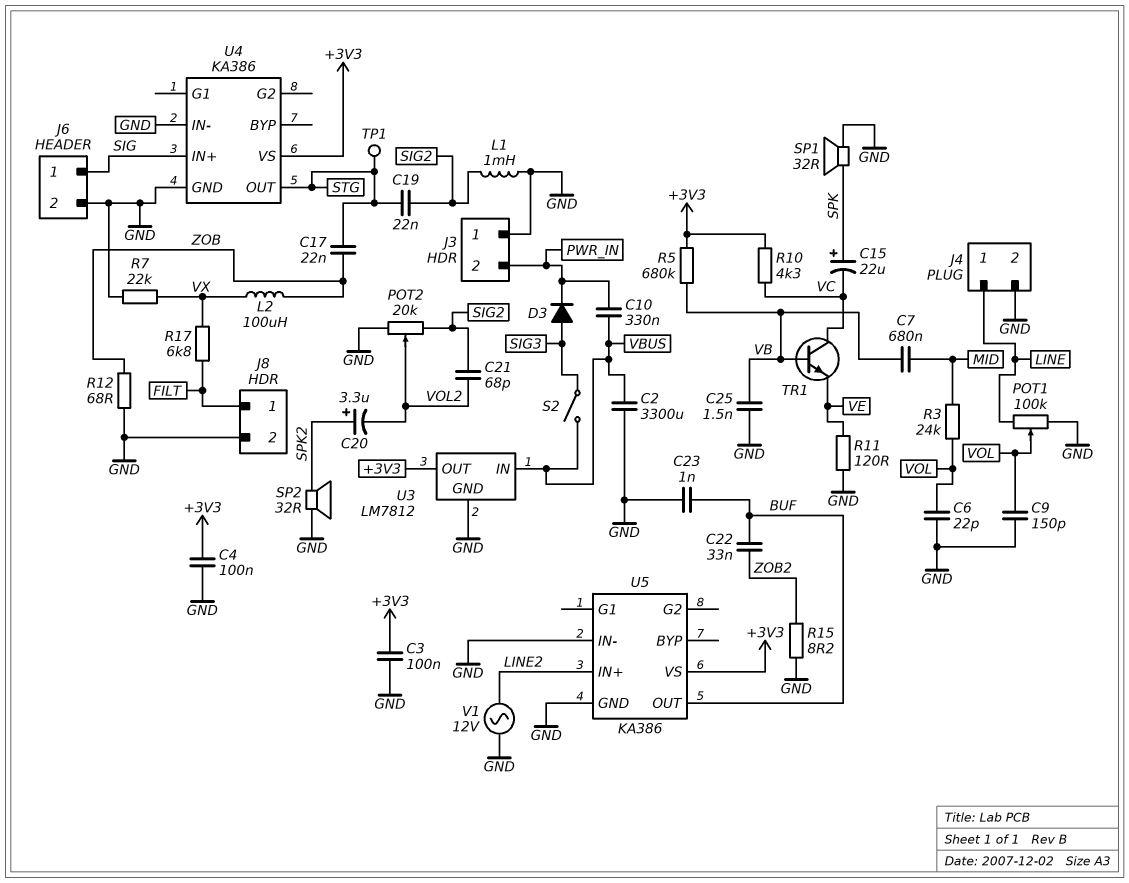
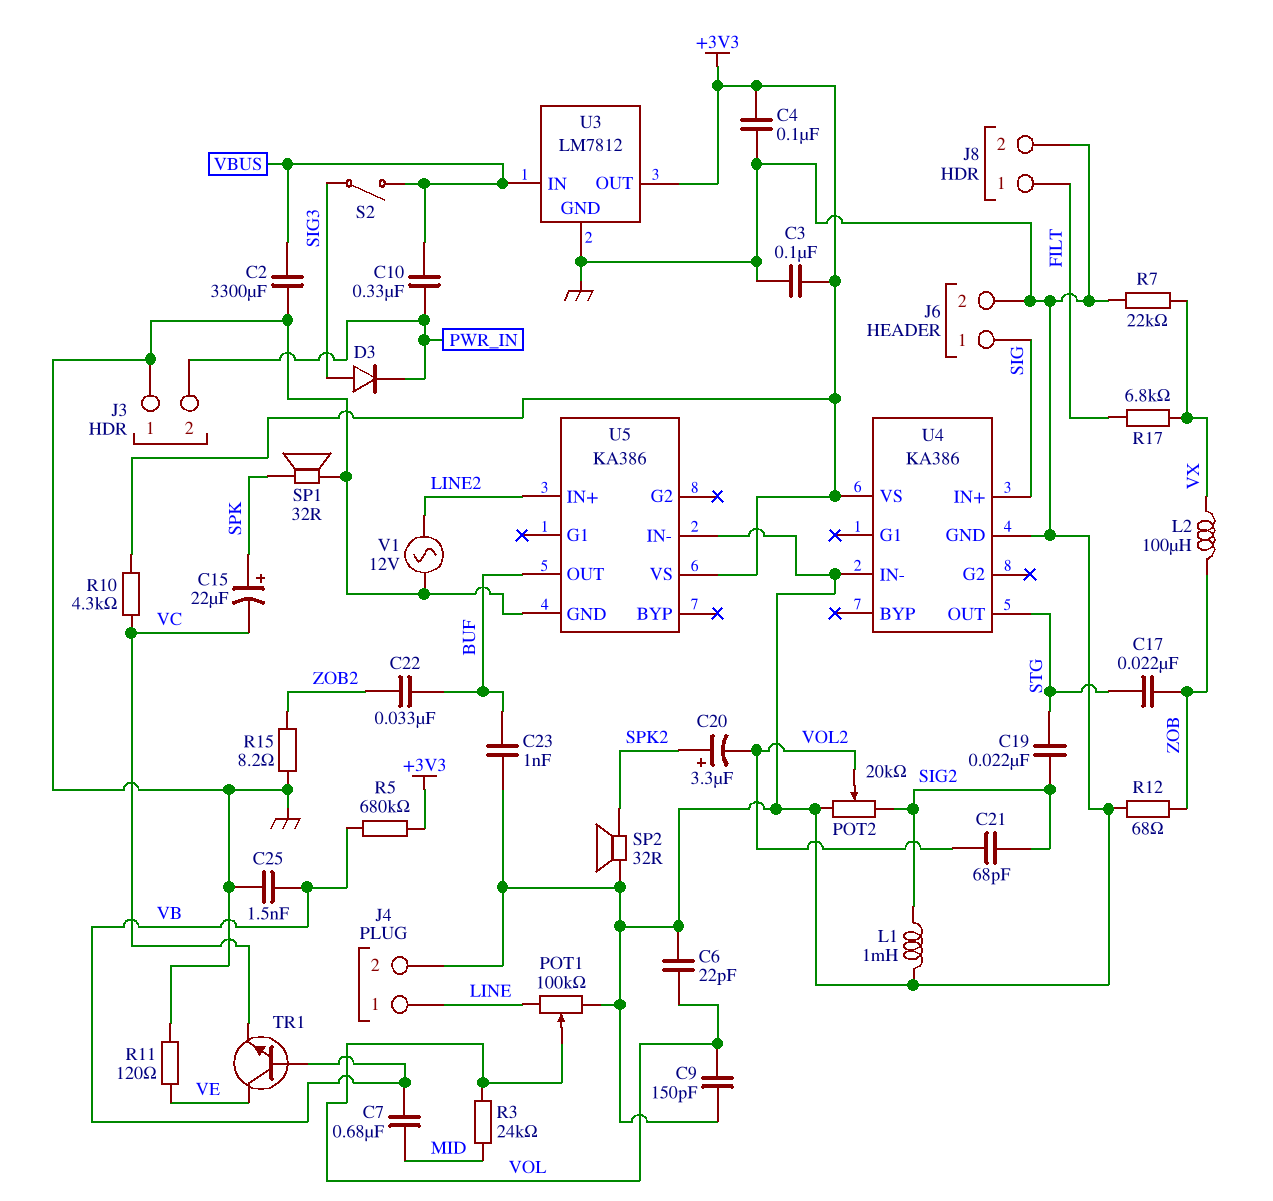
TP1: test point (STG) -> none
TR1: NPN (B VB, C VC, E VE) -> NPN (B VB, C VE, E VC)

